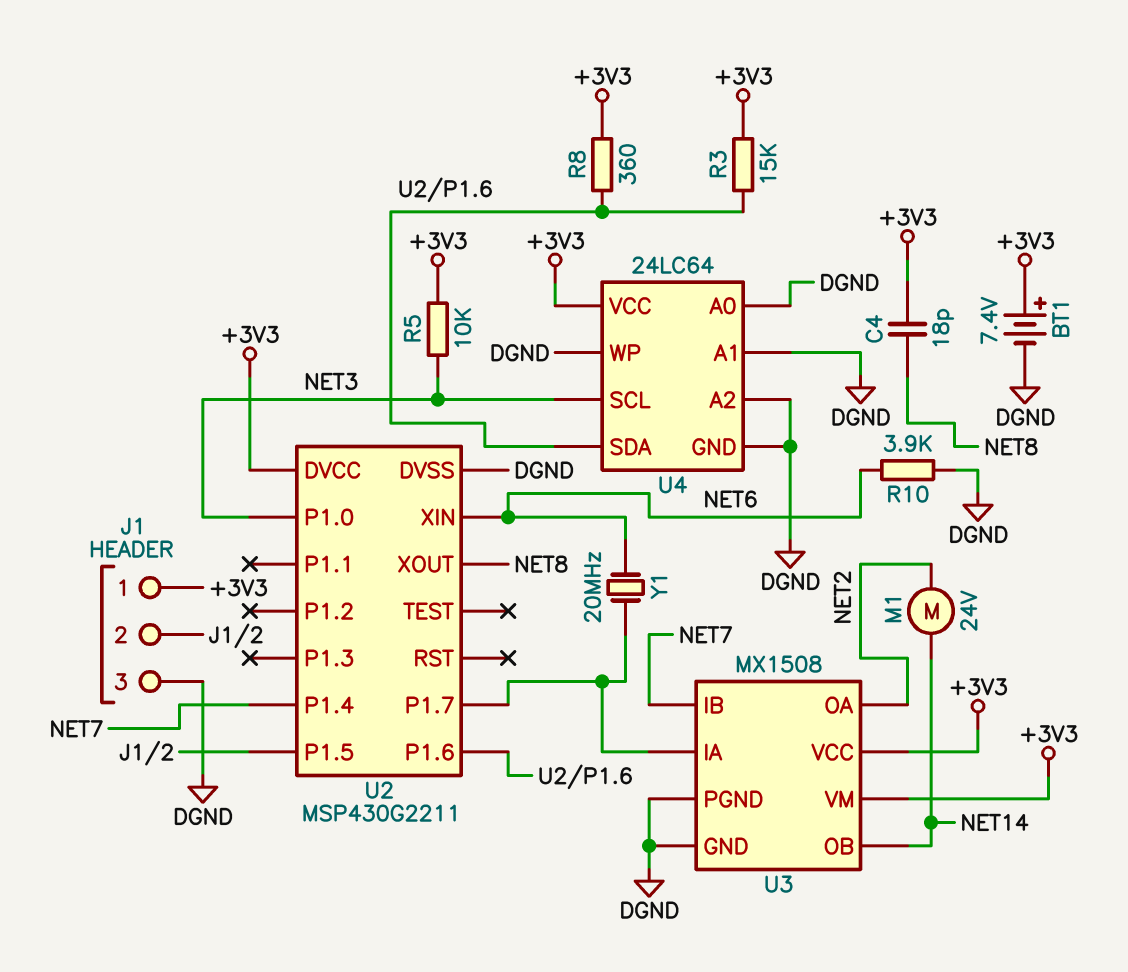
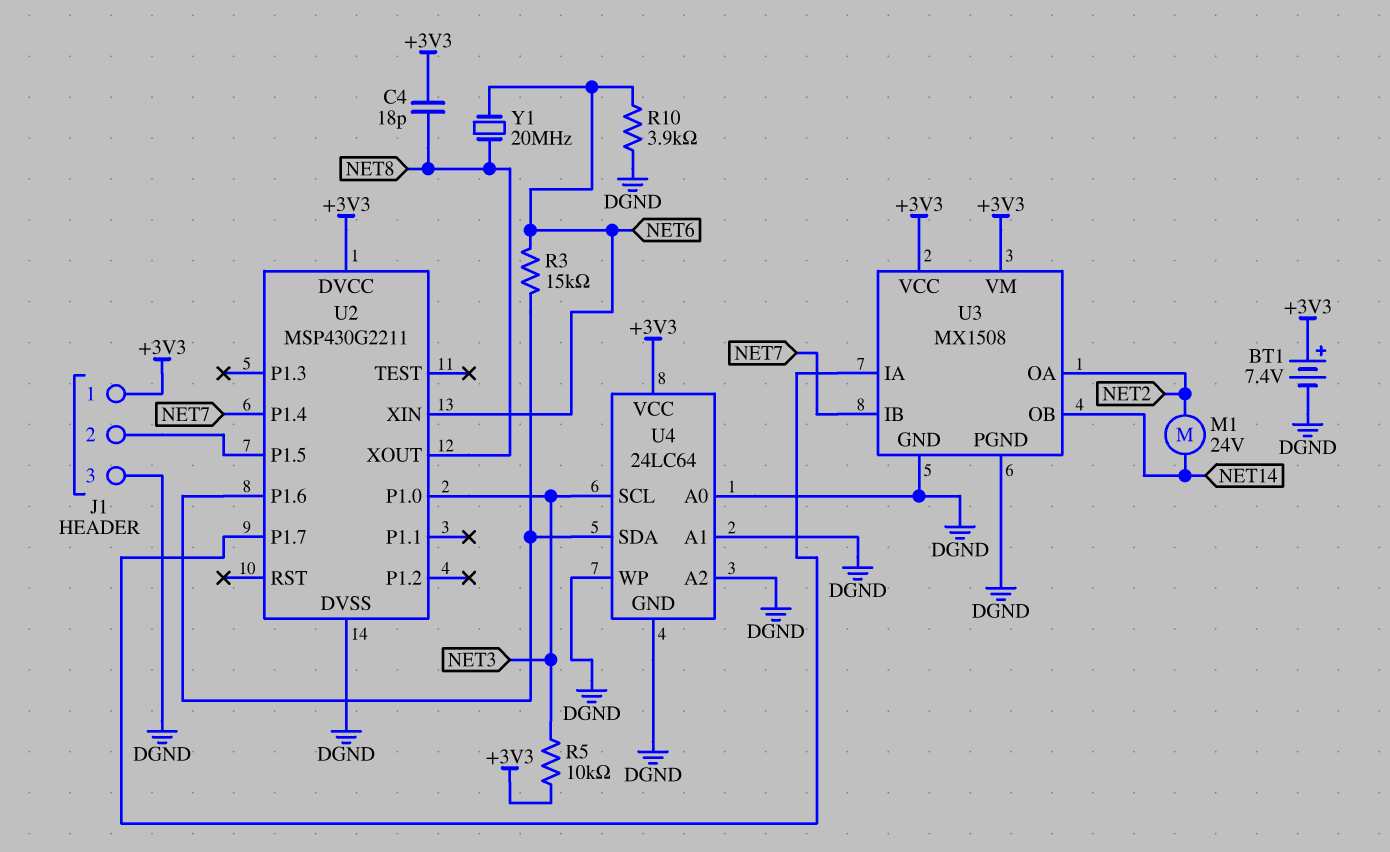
R3: 15k (+3V3, U2/P1.6) -> 15k (NET6, U2/P1.6)
R8: 360 (+3V3, U2/P1.6) -> none
Y1: 20MHz (NET6, U2/P1.7) -> 20MHz (NET6, NET8)

